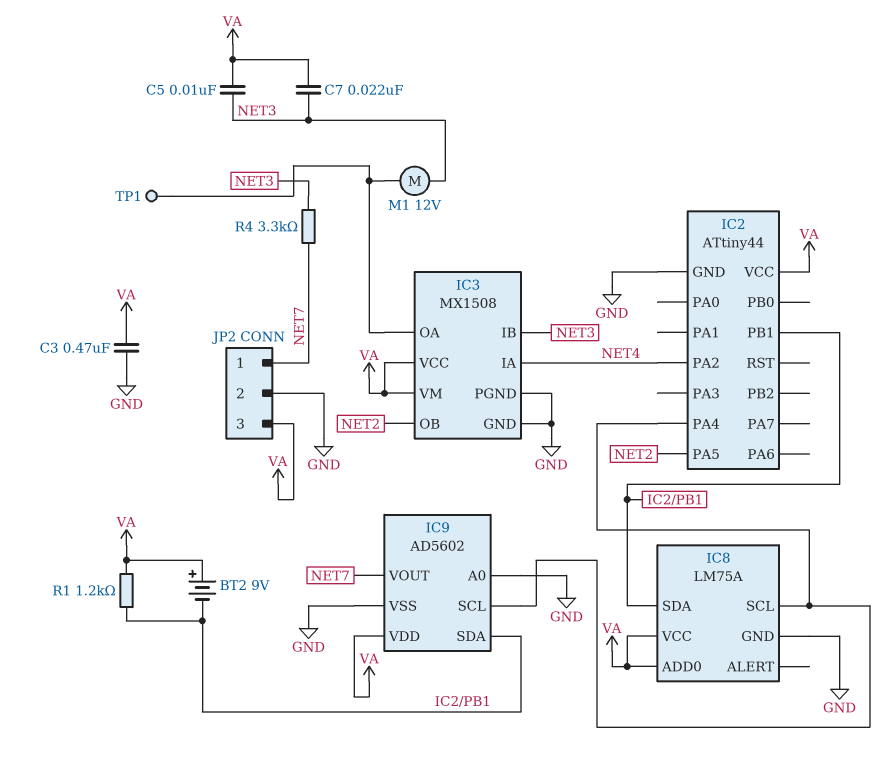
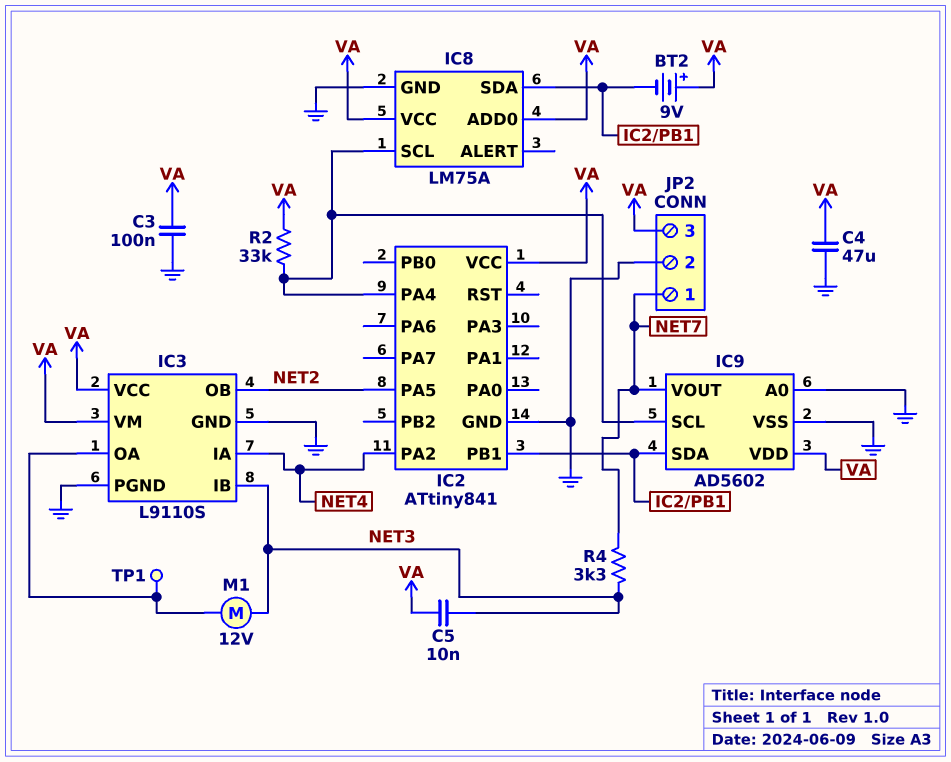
C3: 470nF (GND, VA) -> 100nF (GND, VA)
C4: none -> 47uF (GND, VA)
C7: 22nF (NET3, VA) -> none
IC2: ATtiny44 -> ATtiny841
IC3: MX1508 -> L9110S
R1: 1.2k (IC2/PB1, VA) -> none
R2: none -> 33k (IC2/PA4, VA)

